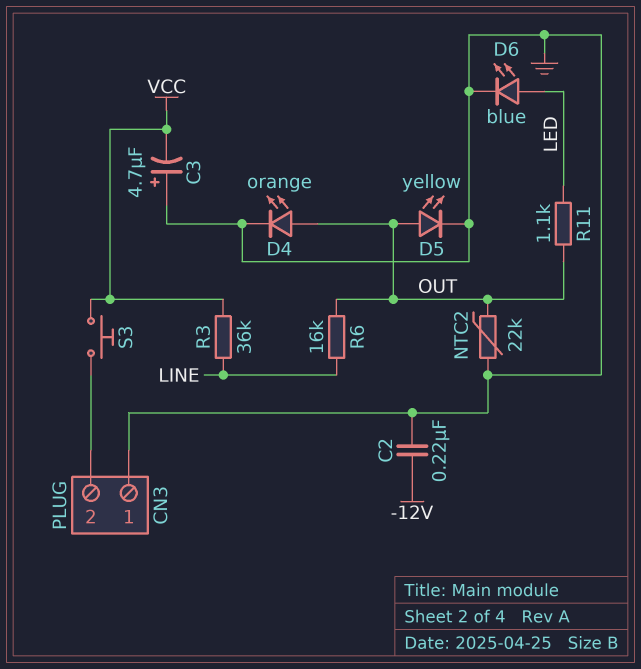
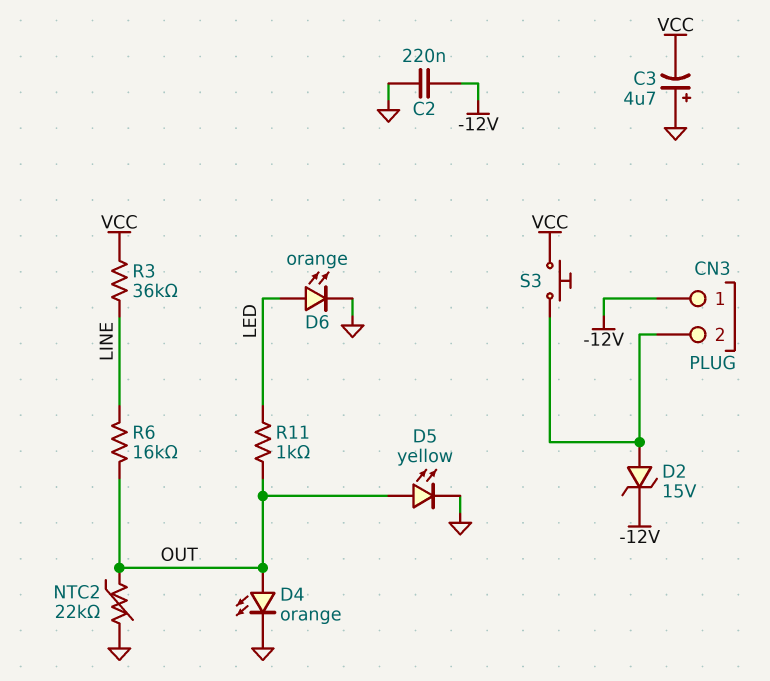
CN3 pin 1: GND -> -12V
D2: none -> zener 15V (A CN3/2, K -12V)
D6: LED blue (A LED, K GND) -> LED orange (A LED, K GND)
R11: 1.1k (LED, OUT) -> 1k (LED, OUT)

